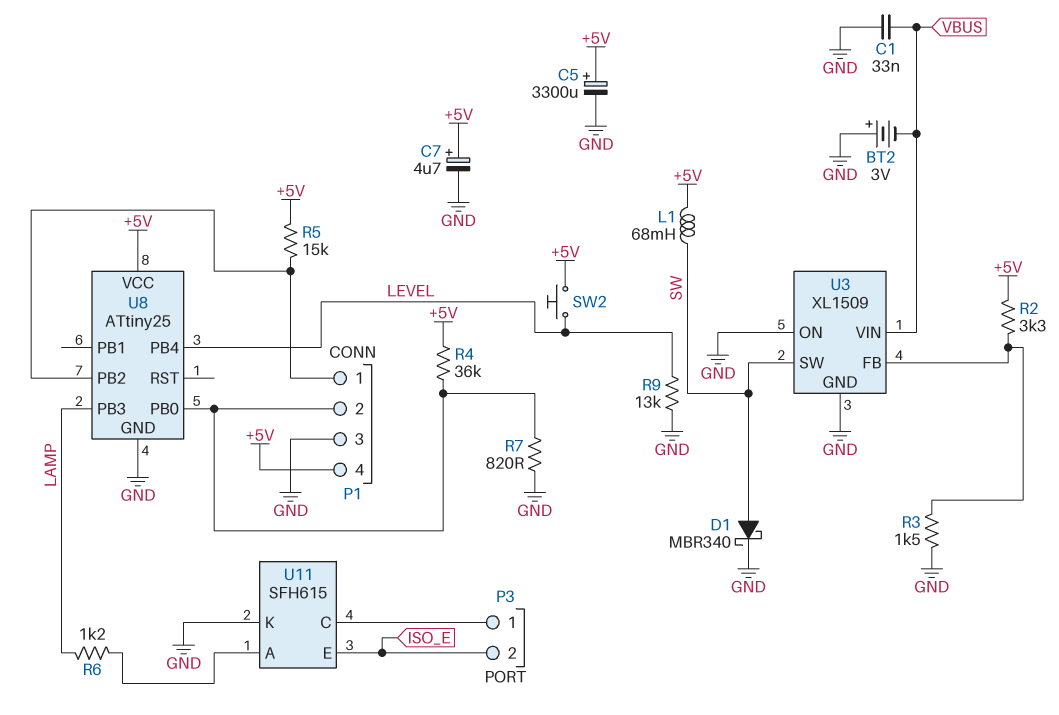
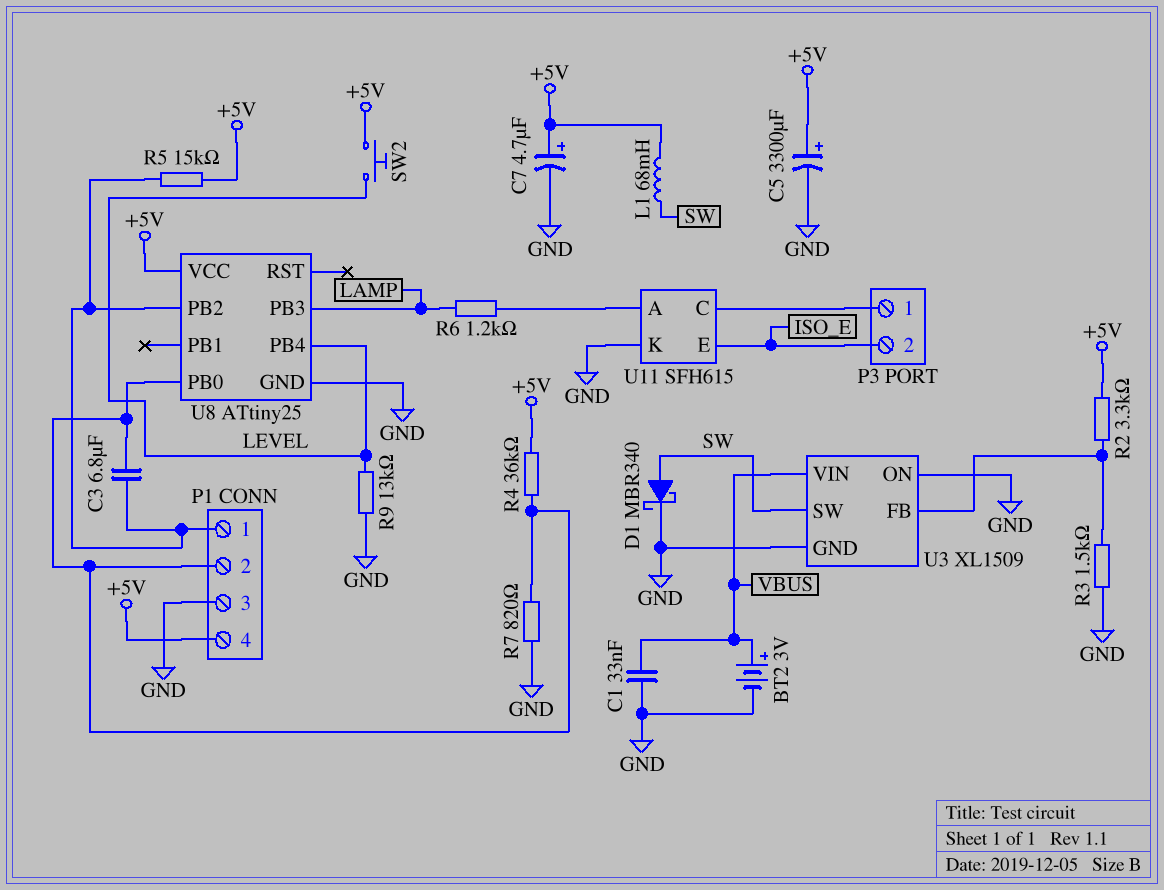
BT2: 3V (plus GND, minus VBUS) -> 3V (plus VBUS, minus GND)
C3: none -> 6.8uF (P1/1, P1/2)

